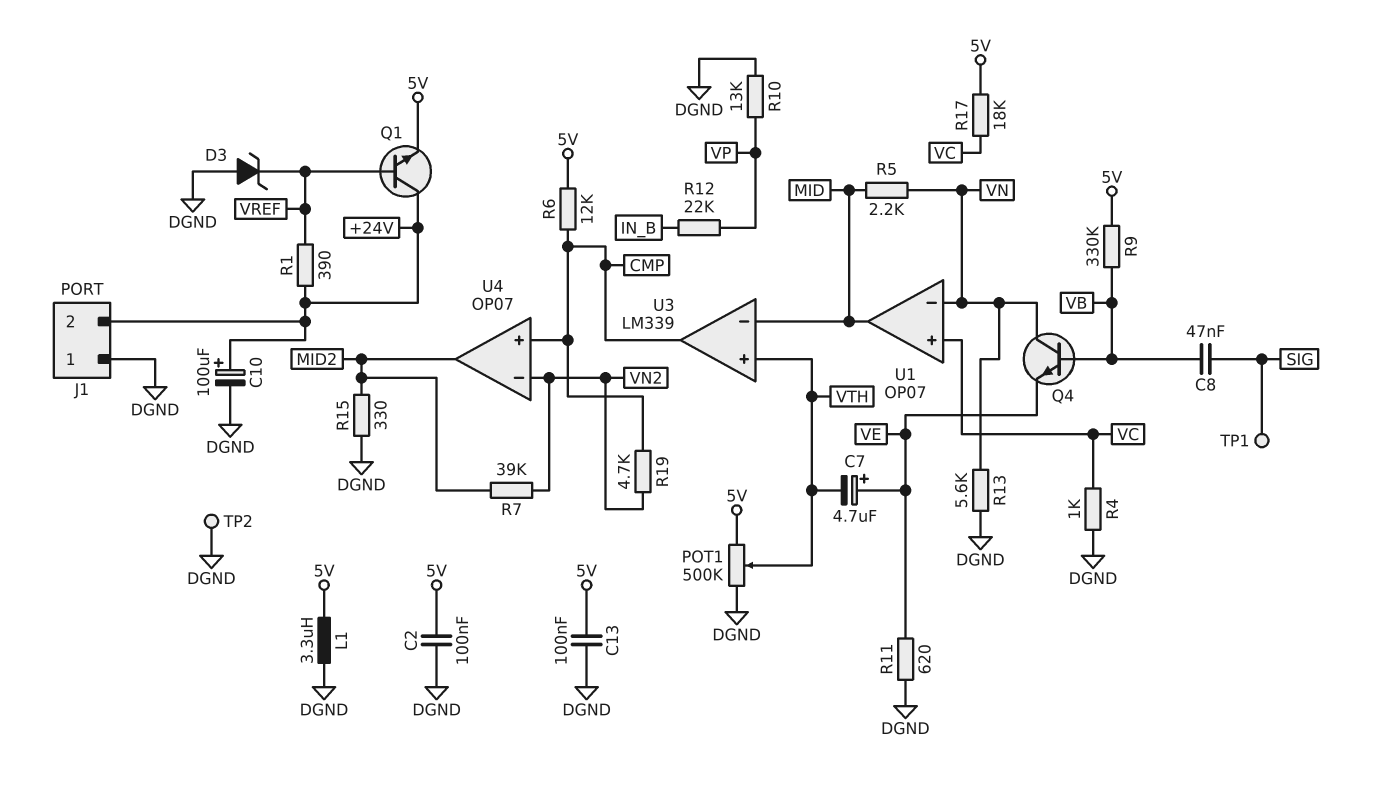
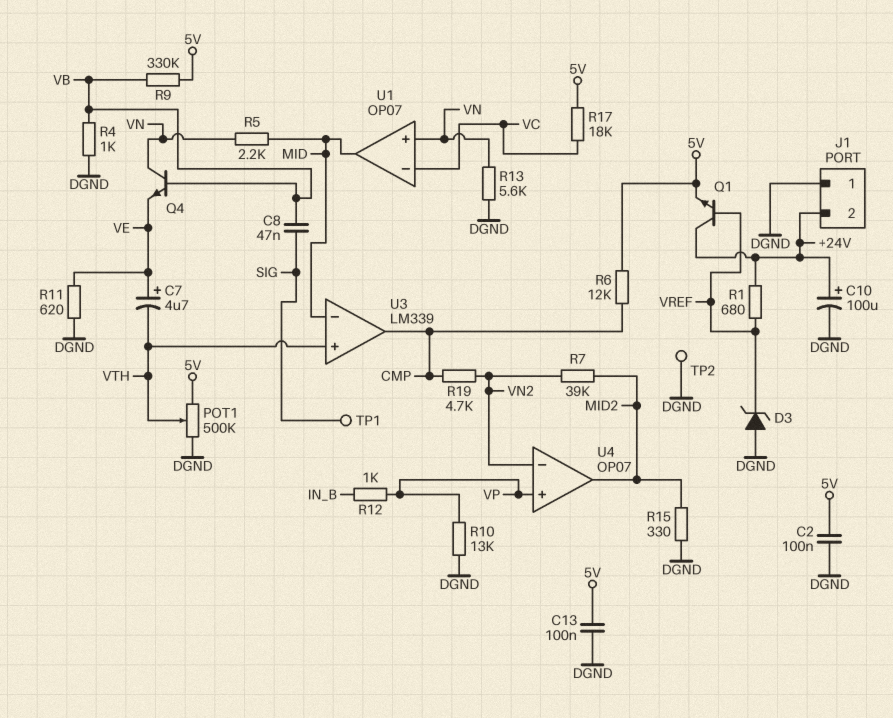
L1: 3.3uH (5V, DGND) -> none
R1: 390 (+24V, VREF) -> 680 (+24V, VREF)
R4: 1k (DGND, VC) -> 1k (DGND, VB)
R12: 22k (IN_B, VP) -> 1k (IN_B, VP)
U1 pin in+: VC -> VN
U1 pin in-: VN -> VC
U4 pin in+: CMP -> VP

